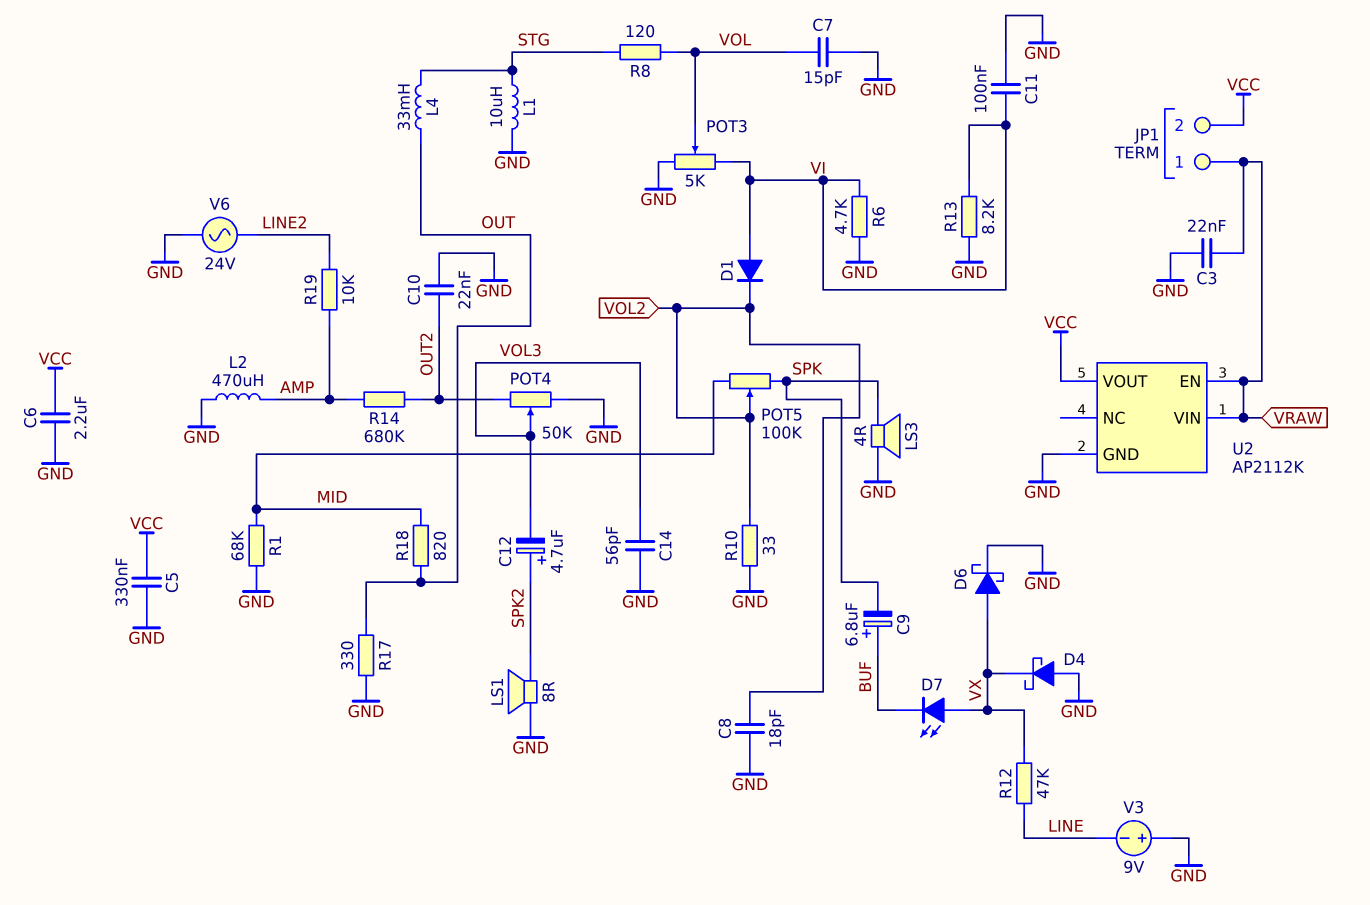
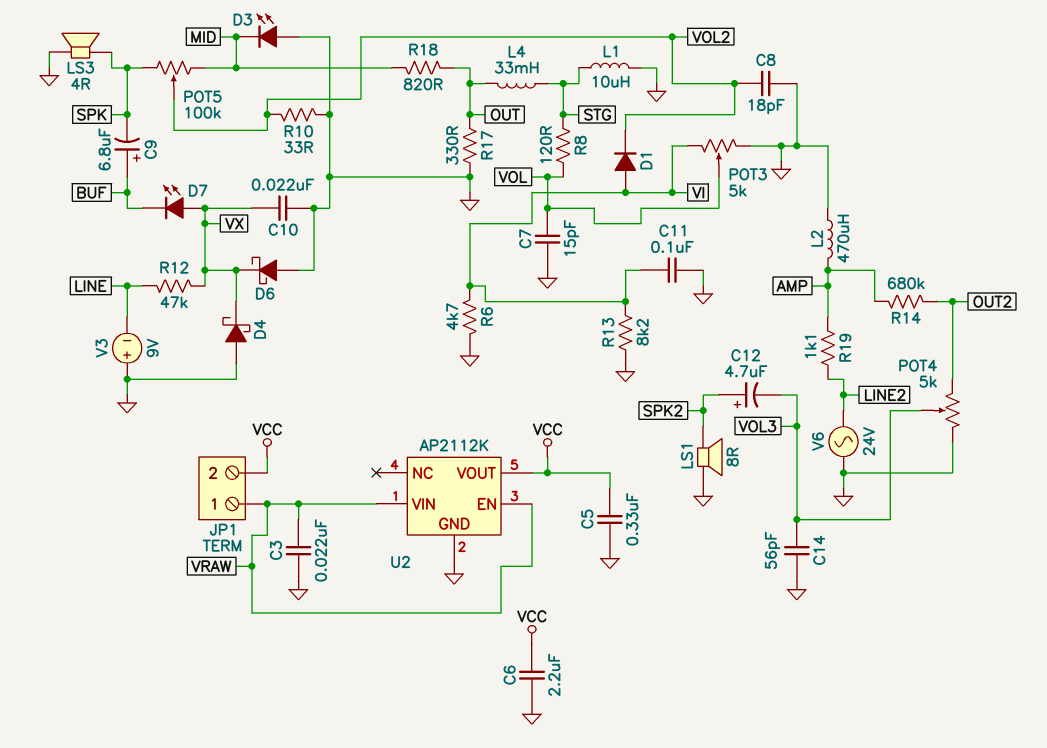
C10: 22nF (GND, OUT2) -> 22nF (GND, VX)
D3: none -> LED (A GND, K MID)
D6: schottky (A VX, K GND) -> schottky (A GND, K VX)
POT4: 50k (GND, OUT2, wiper VOL3) -> 5k (GND, OUT2, wiper VOL3)
R1: 68k (GND, MID) -> none
R19: 10k (AMP, LINE2) -> 1.1k (AMP, LINE2)

